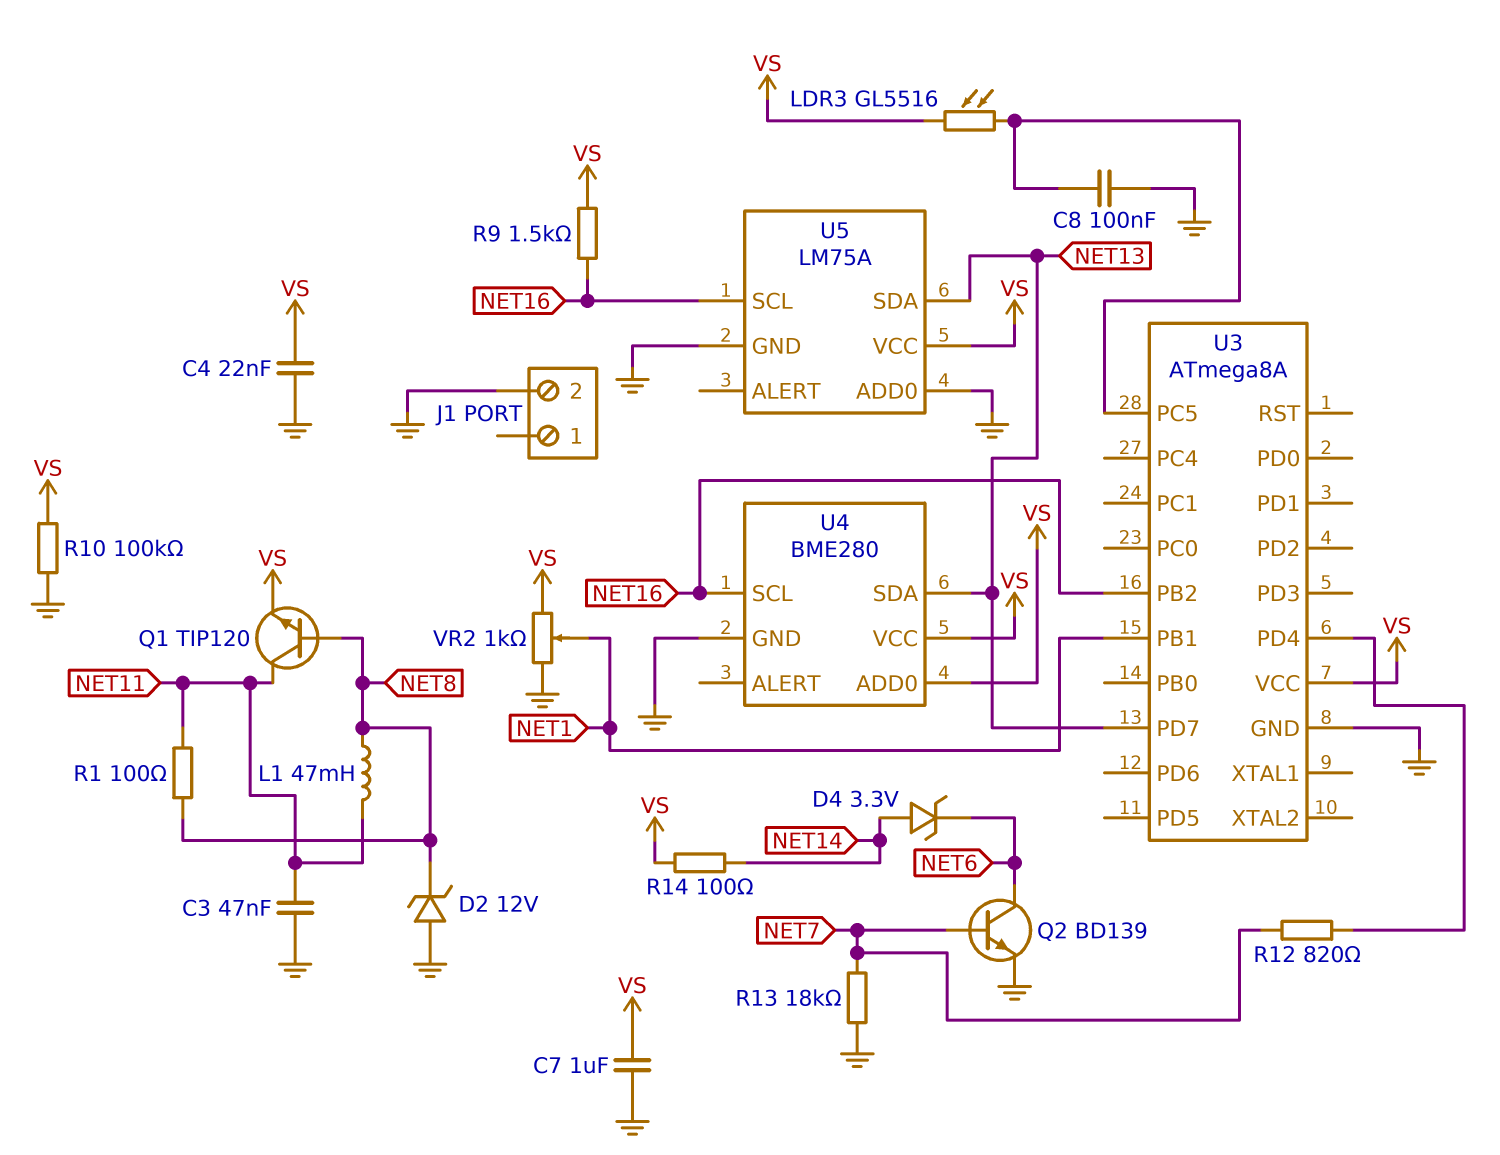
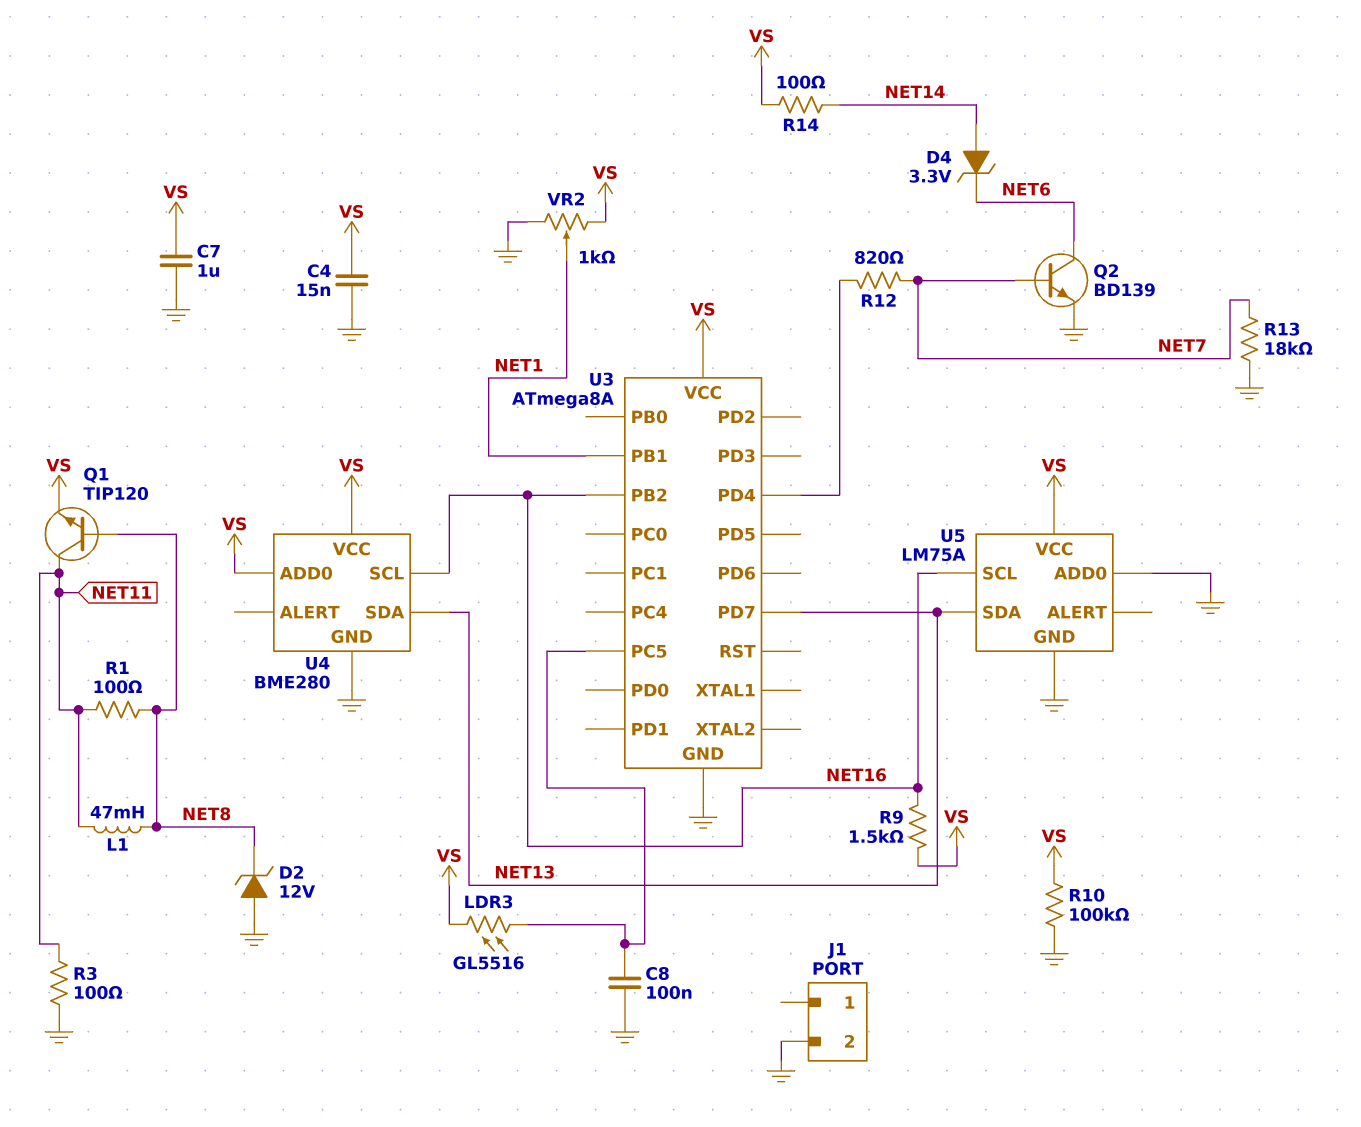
C3: 47nF (GND, NET11) -> none
C4: 22nF (GND, VS) -> 15nF (GND, VS)
R3: none -> 100 (GND, NET11)

